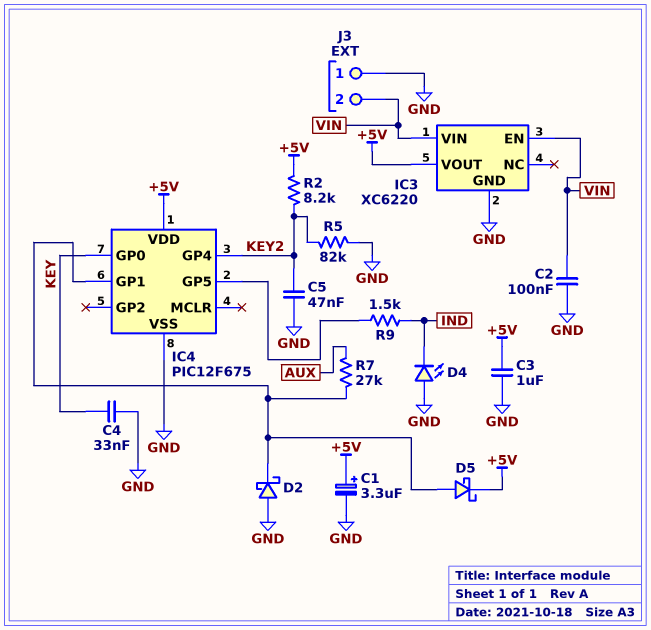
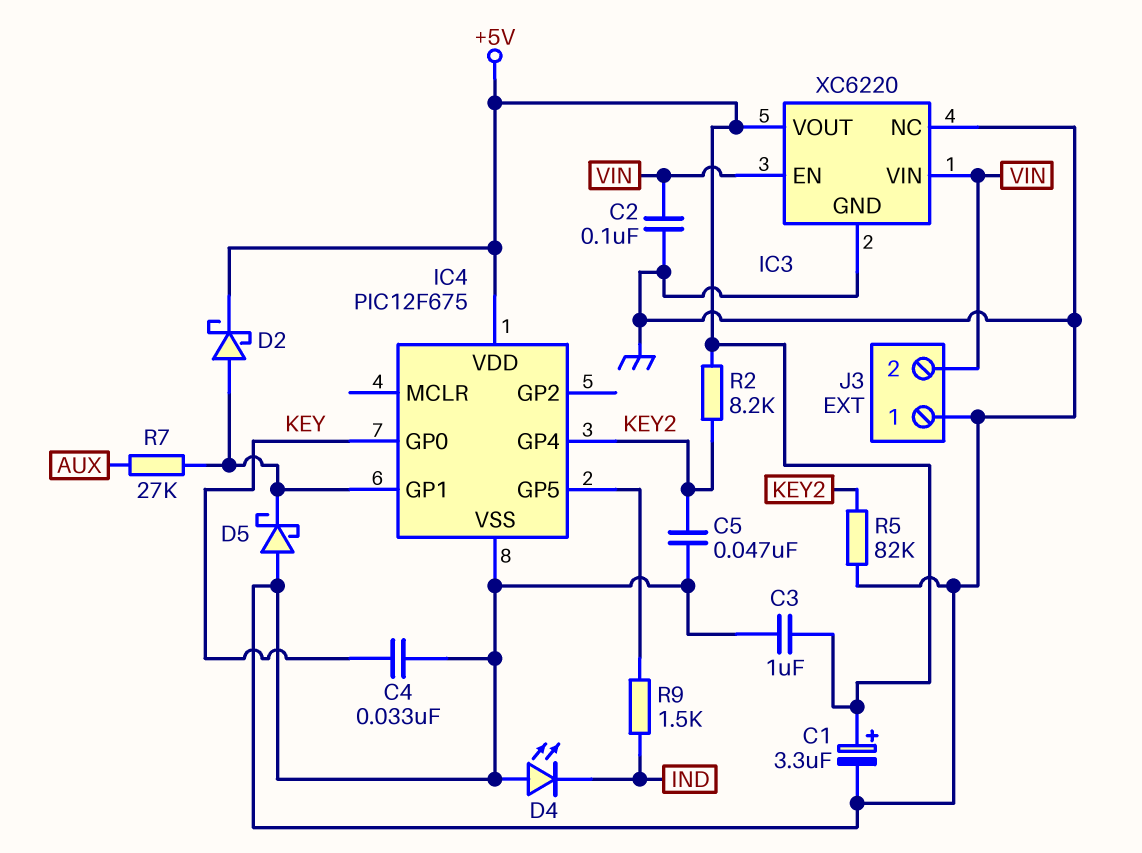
D2: schottky (A GND, K IC4/GP1) -> schottky (A IC4/GP1, K +5V)
D5: schottky (A IC4/GP1, K +5V) -> schottky (A GND, K IC4/GP1)
IC3 pin NC: none -> GND

